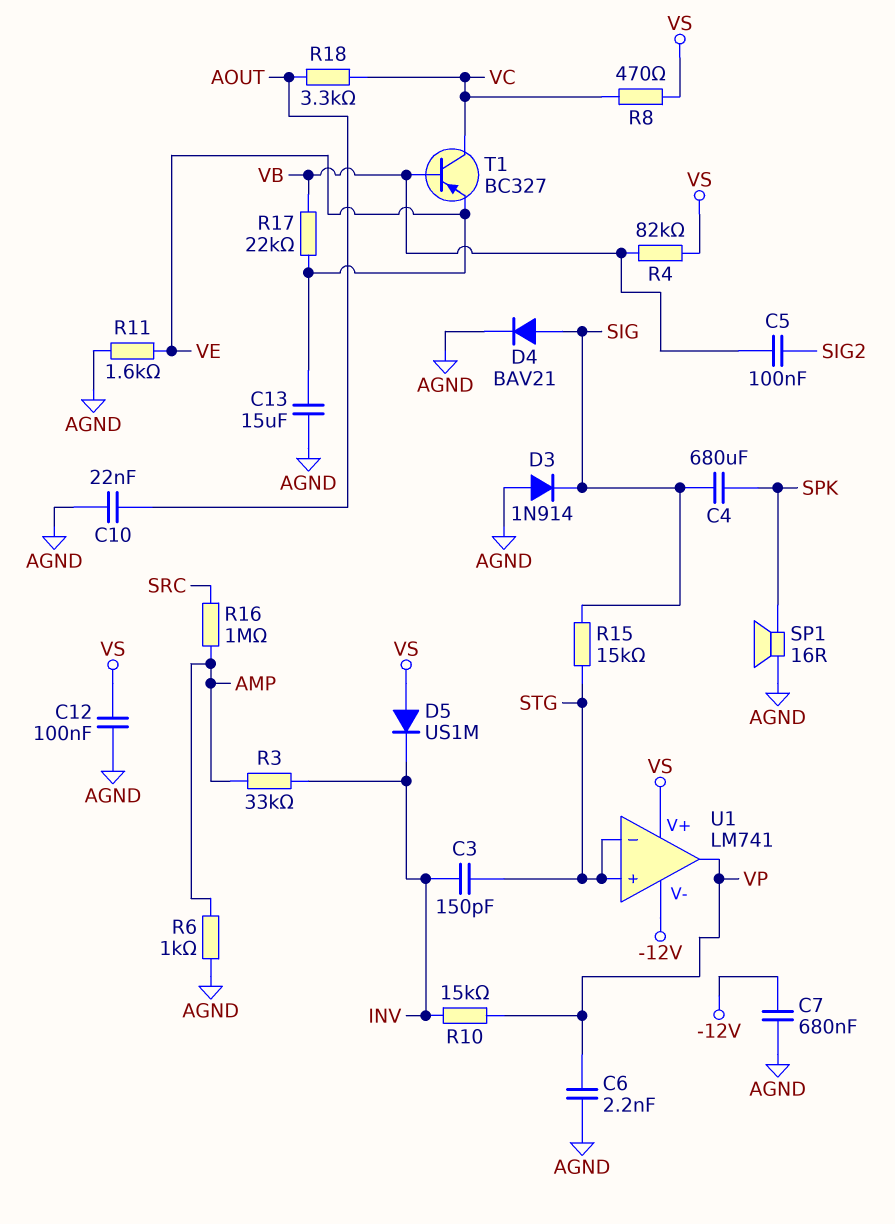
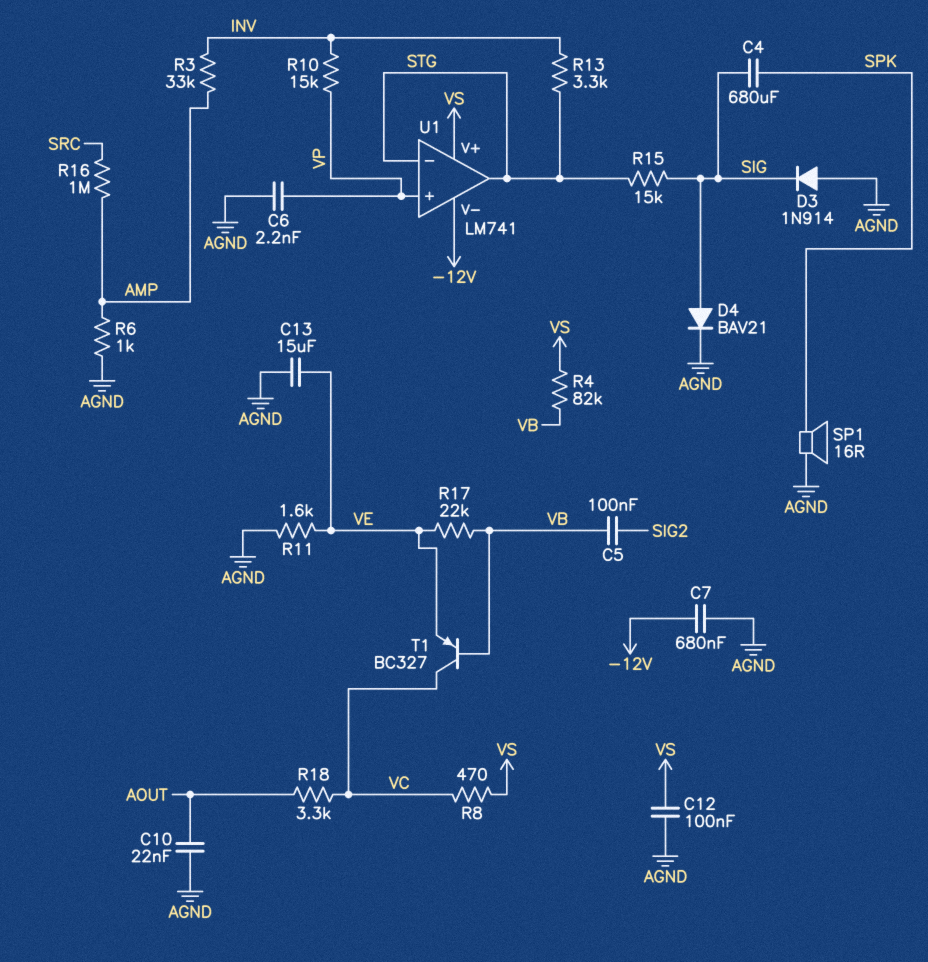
C3: 150pF (INV, STG) -> none
D5: diode US1M (A VS, K INV) -> none
R13: none -> 3.3k (INV, STG)
U1 pin in+: STG -> VP
U1 pin out: VP -> STG

